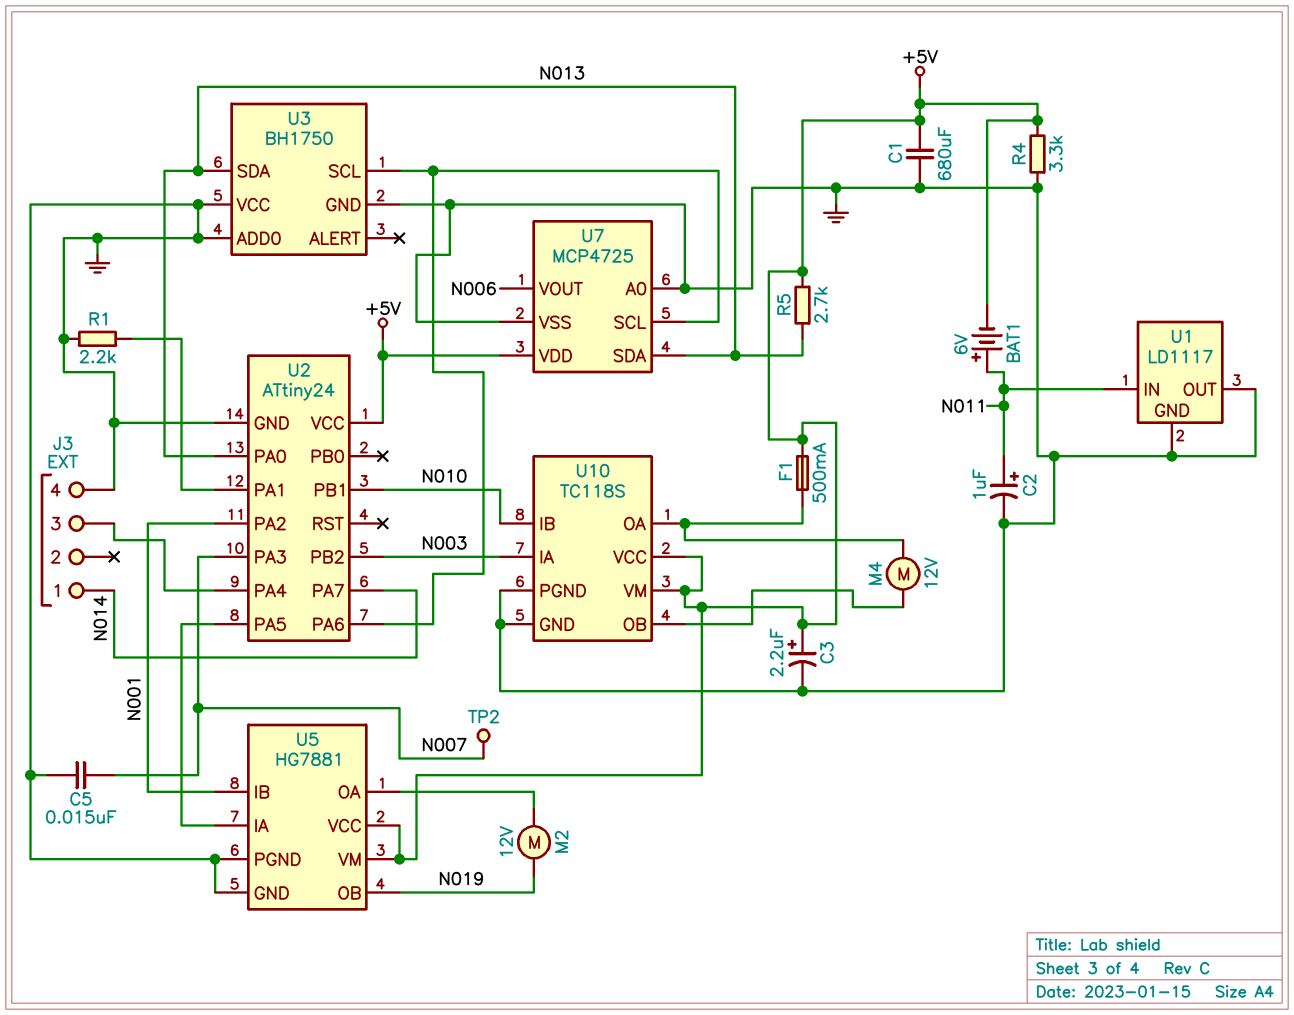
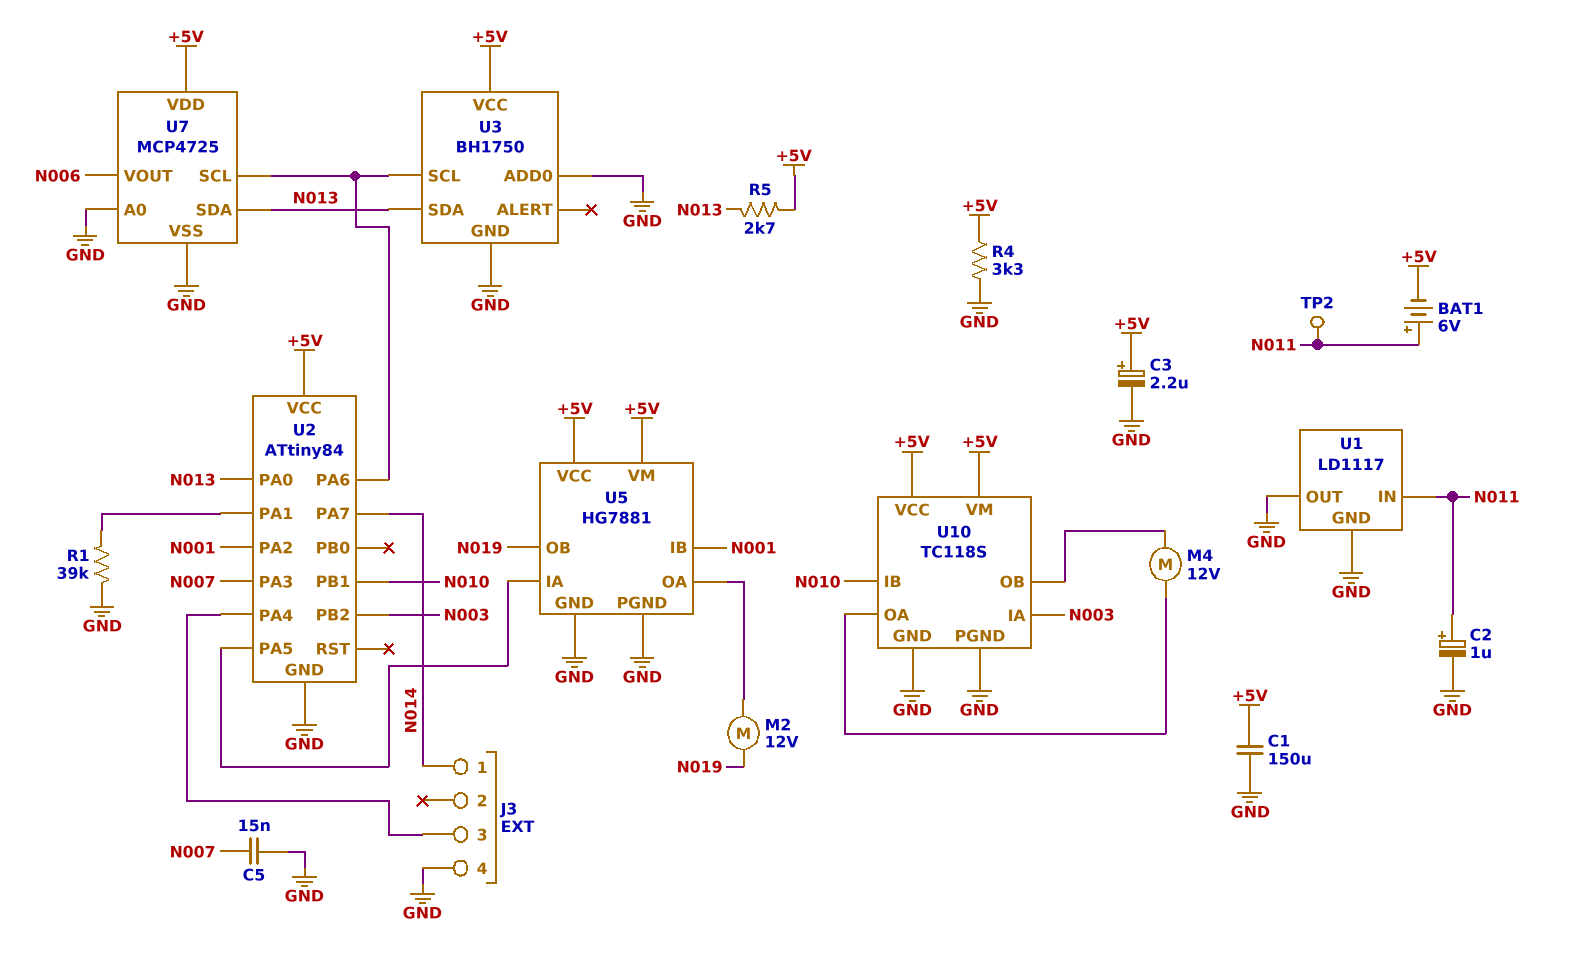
C1: 680uF (+5V, GND) -> 150uF (+5V, GND)
F1: 500mA (+5V, U10/OA) -> none
R1: 2.2k (GND, U2/PA1) -> 39k (GND, U2/PA1)
TP2: test point (N007) -> test point (N011)
U2: ATtiny24 -> ATtiny84
U3 pin VCC: GND -> +5V

